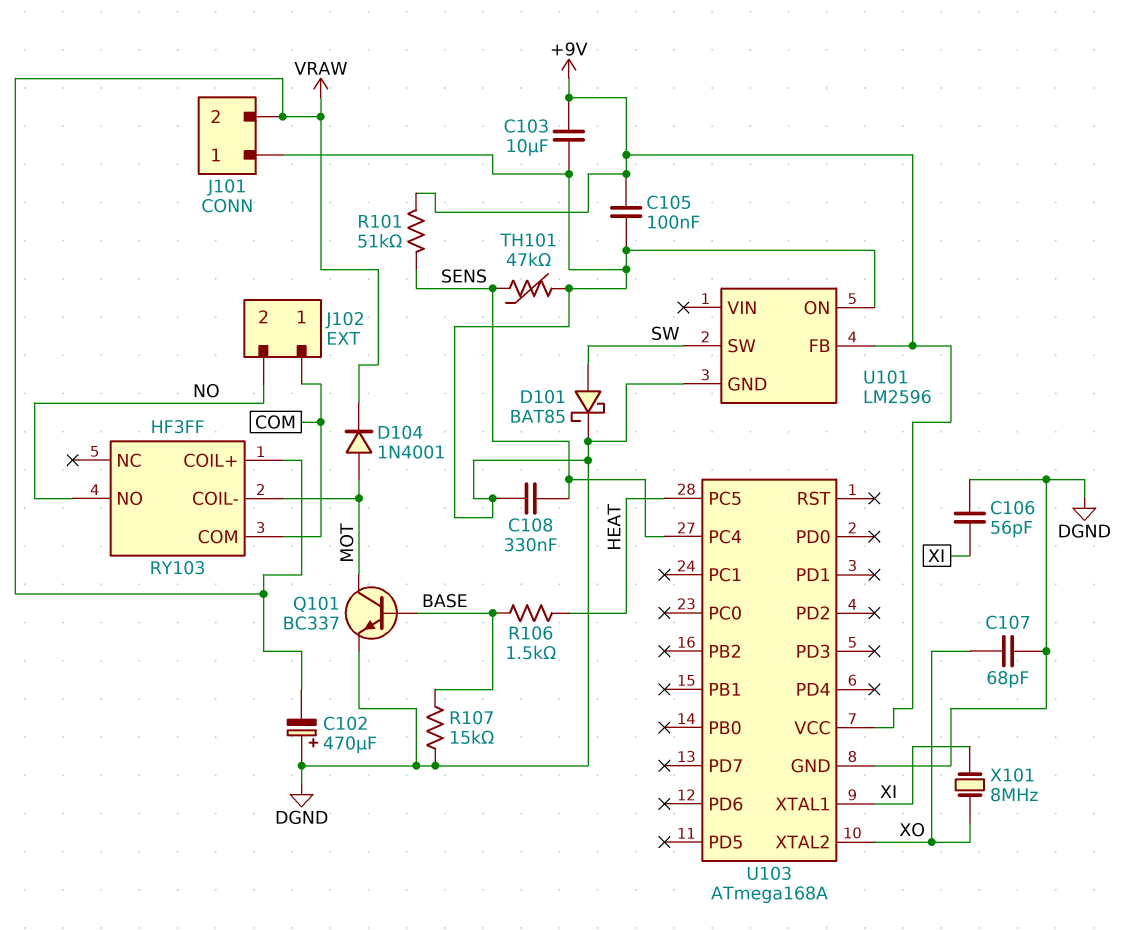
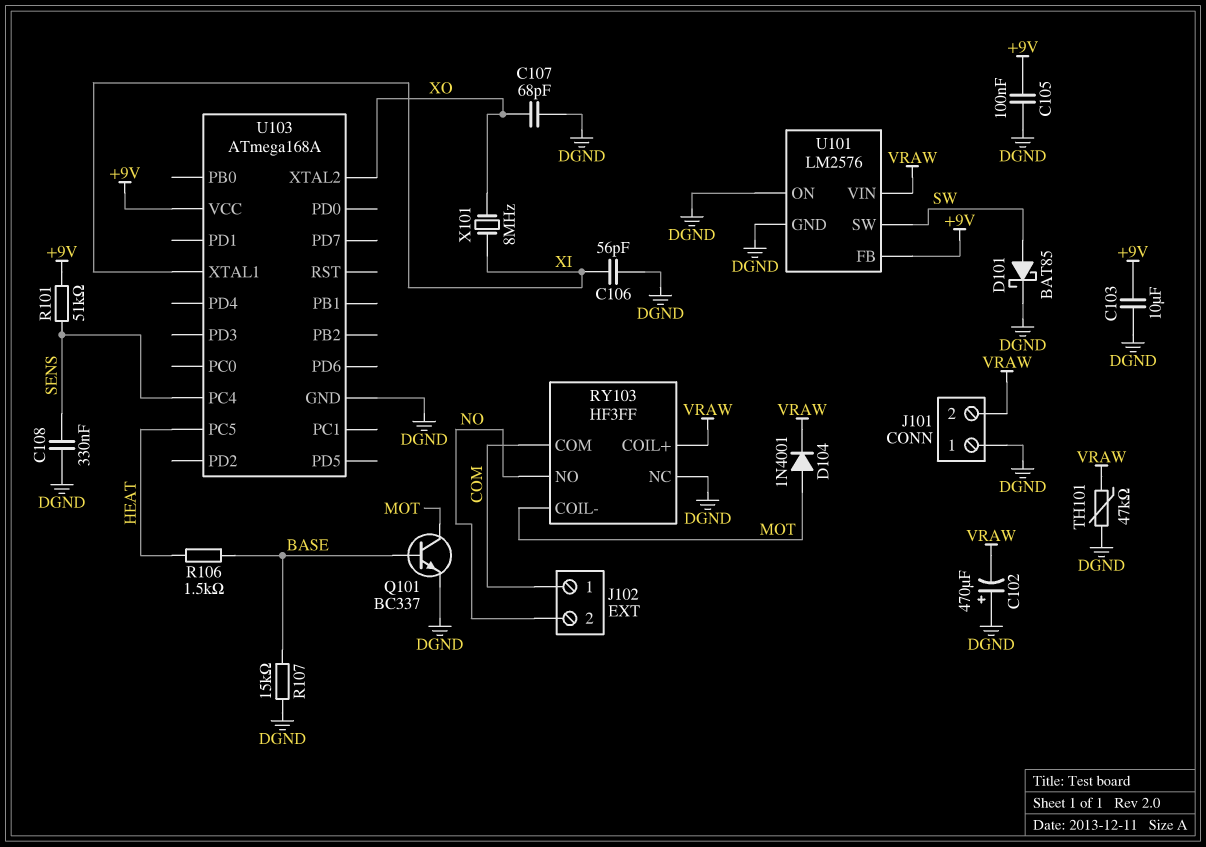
RY103 pin NC: none -> DGND
TH101: 47k (DGND, SENS) -> 47k (DGND, VRAW)
U101: LM2596 -> LM2576
U101 pin VIN: none -> VRAW

